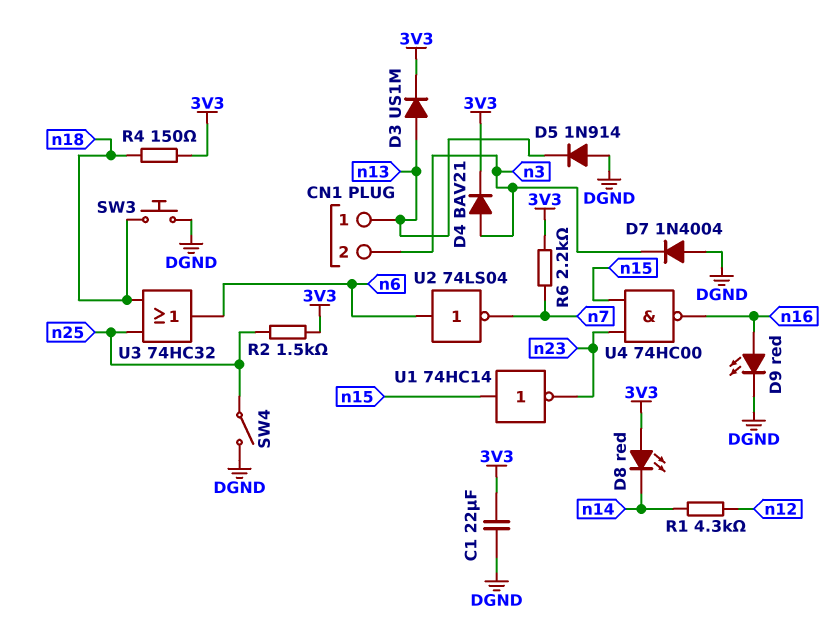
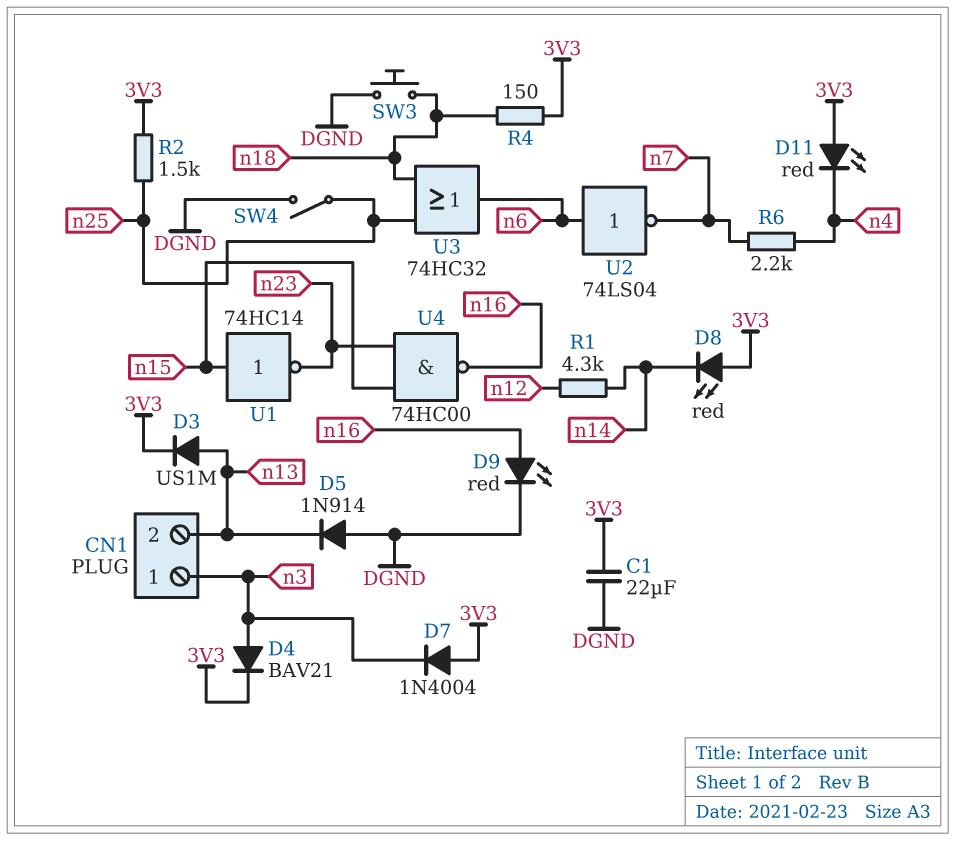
CN1 pin 1: n13 -> n3
CN1 pin 2: n3 -> n13
D7: diode 1N4004 (A DGND, K n3) -> diode 1N4004 (A 3V3, K n3)
D11: none -> LED red (A 3V3, K n4)
R6: 2.2k (3V3, n7) -> 2.2k (n4, n7)

